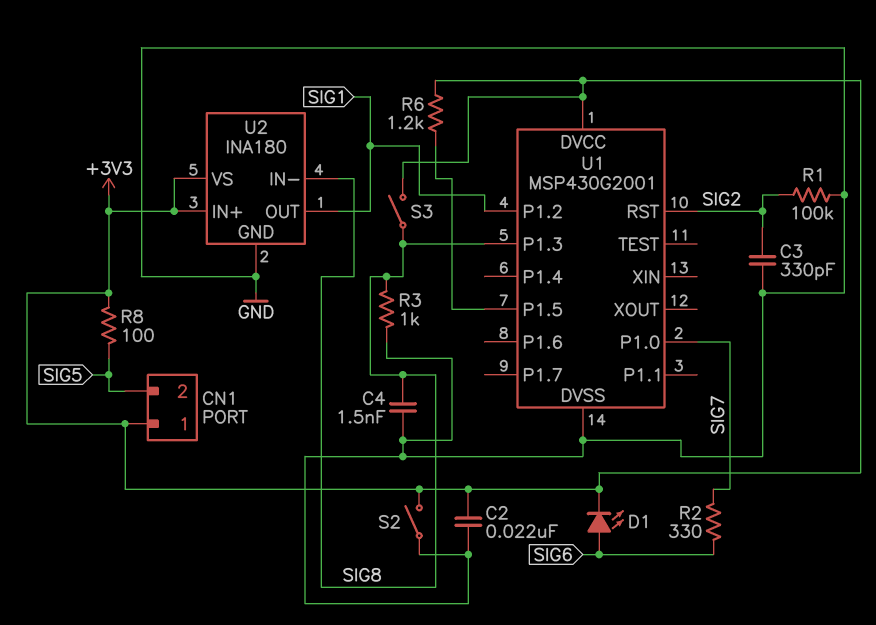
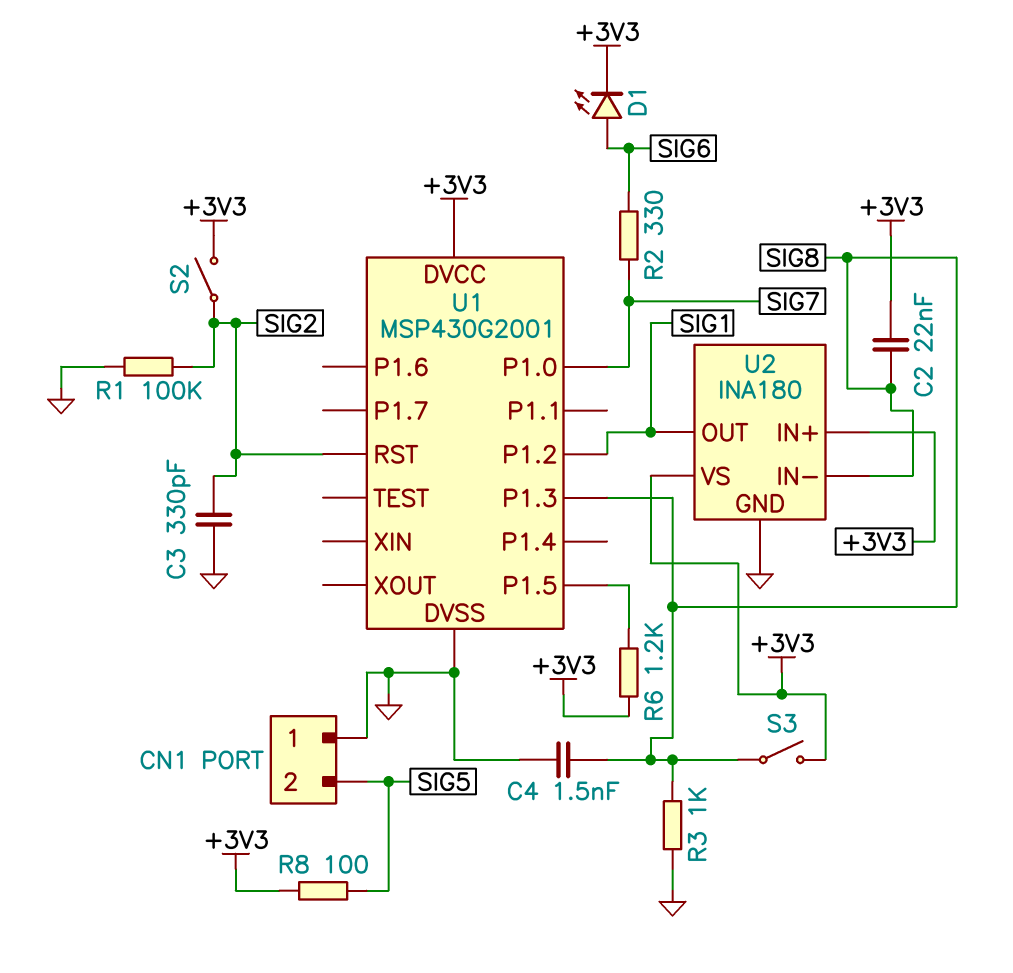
C2: 22nF (+3V3, GND) -> 22nF (+3V3, SIG8)
CN1 pin 1: +3V3 -> GND
S2: switch (+3V3, GND) -> switch (+3V3, SIG2)

